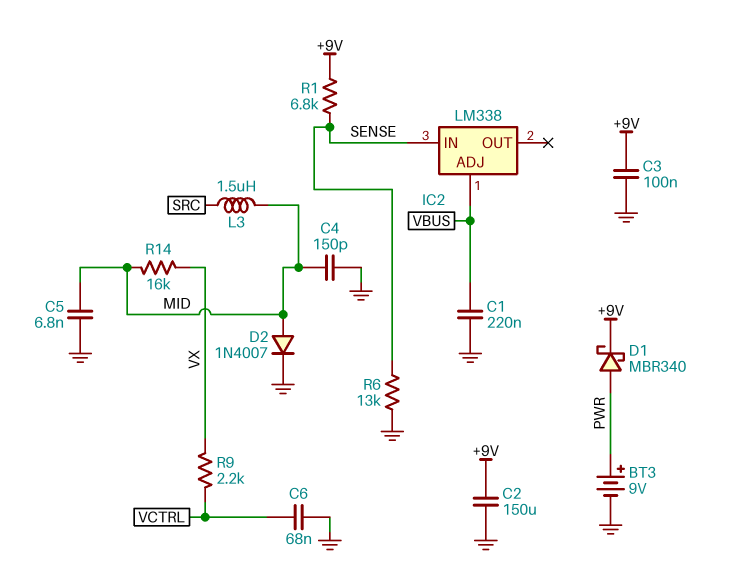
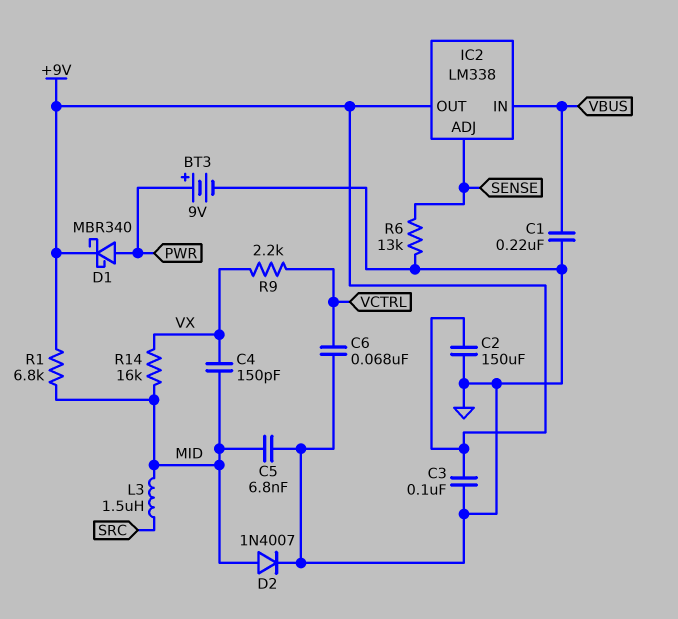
C4: 150pF (GND, MID) -> 150pF (MID, VX)
IC2 pin ADJ: VBUS -> SENSE
IC2 pin IN: SENSE -> VBUS
IC2 pin OUT: none -> +9V
R1: 6.8k (+9V, SENSE) -> 6.8k (+9V, MID)

